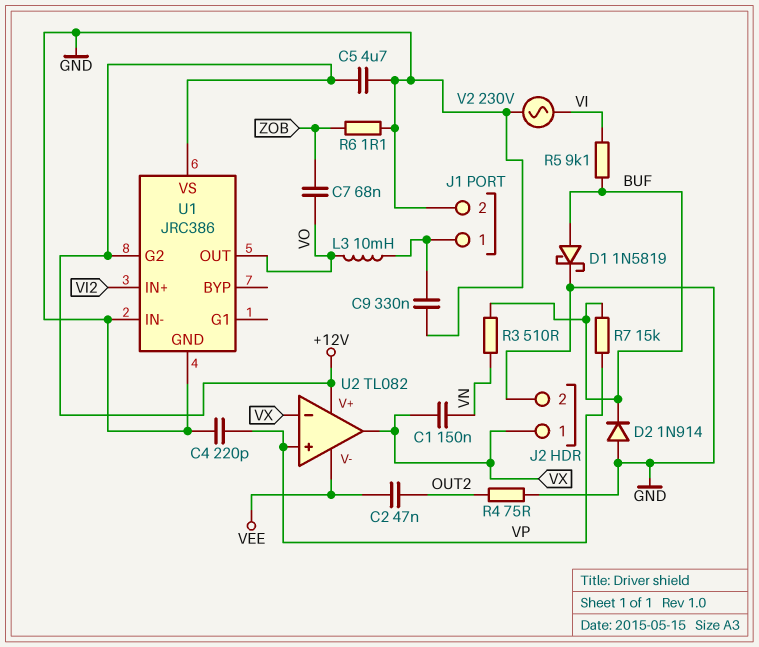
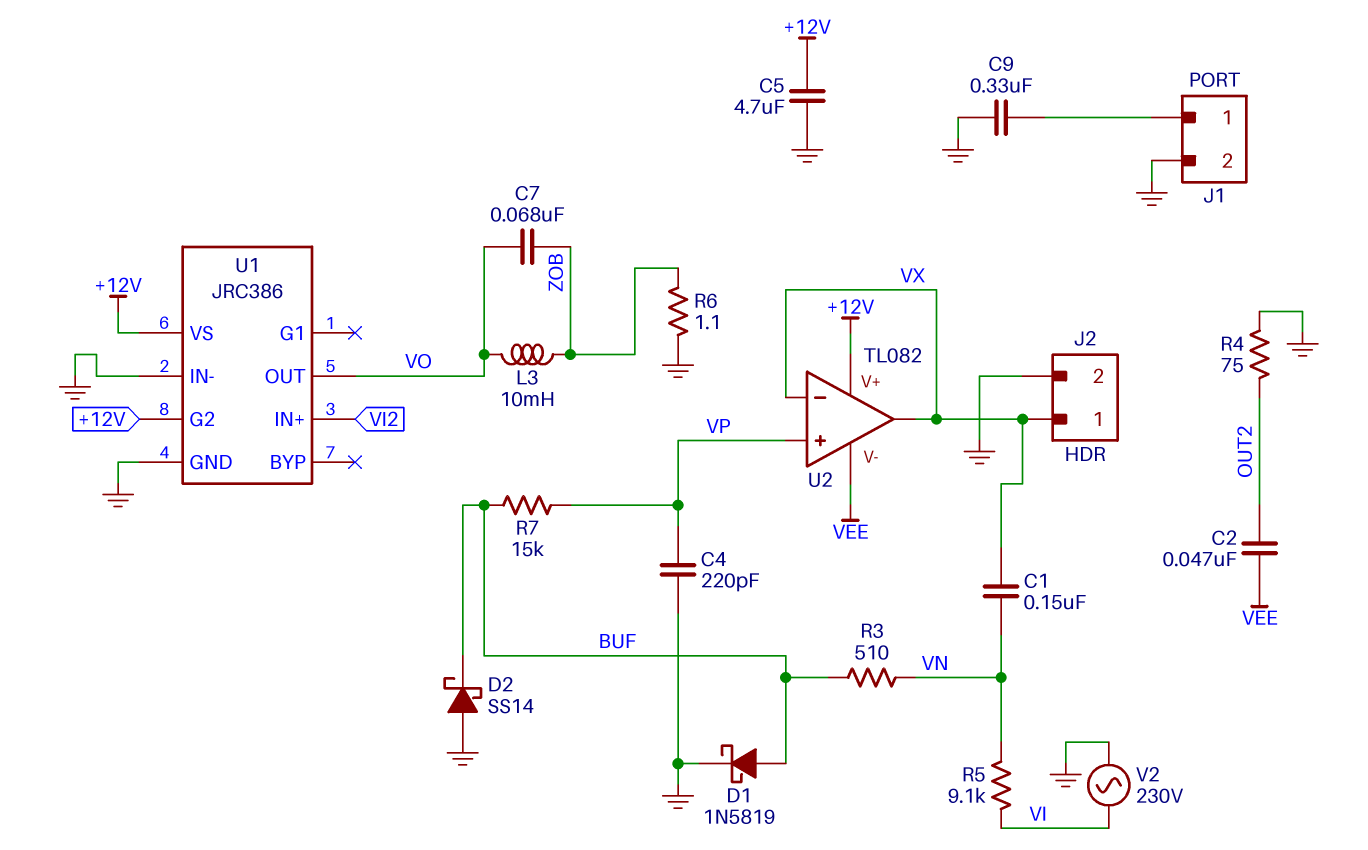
D2: diode 1N914 (A GND, K BUF) -> schottky SS14 (A GND, K BUF)
L3: 10mH (J1/1, VO) -> 10mH (VO, ZOB)
R5: 9.1k (BUF, VI) -> 9.1k (VI, VN)

